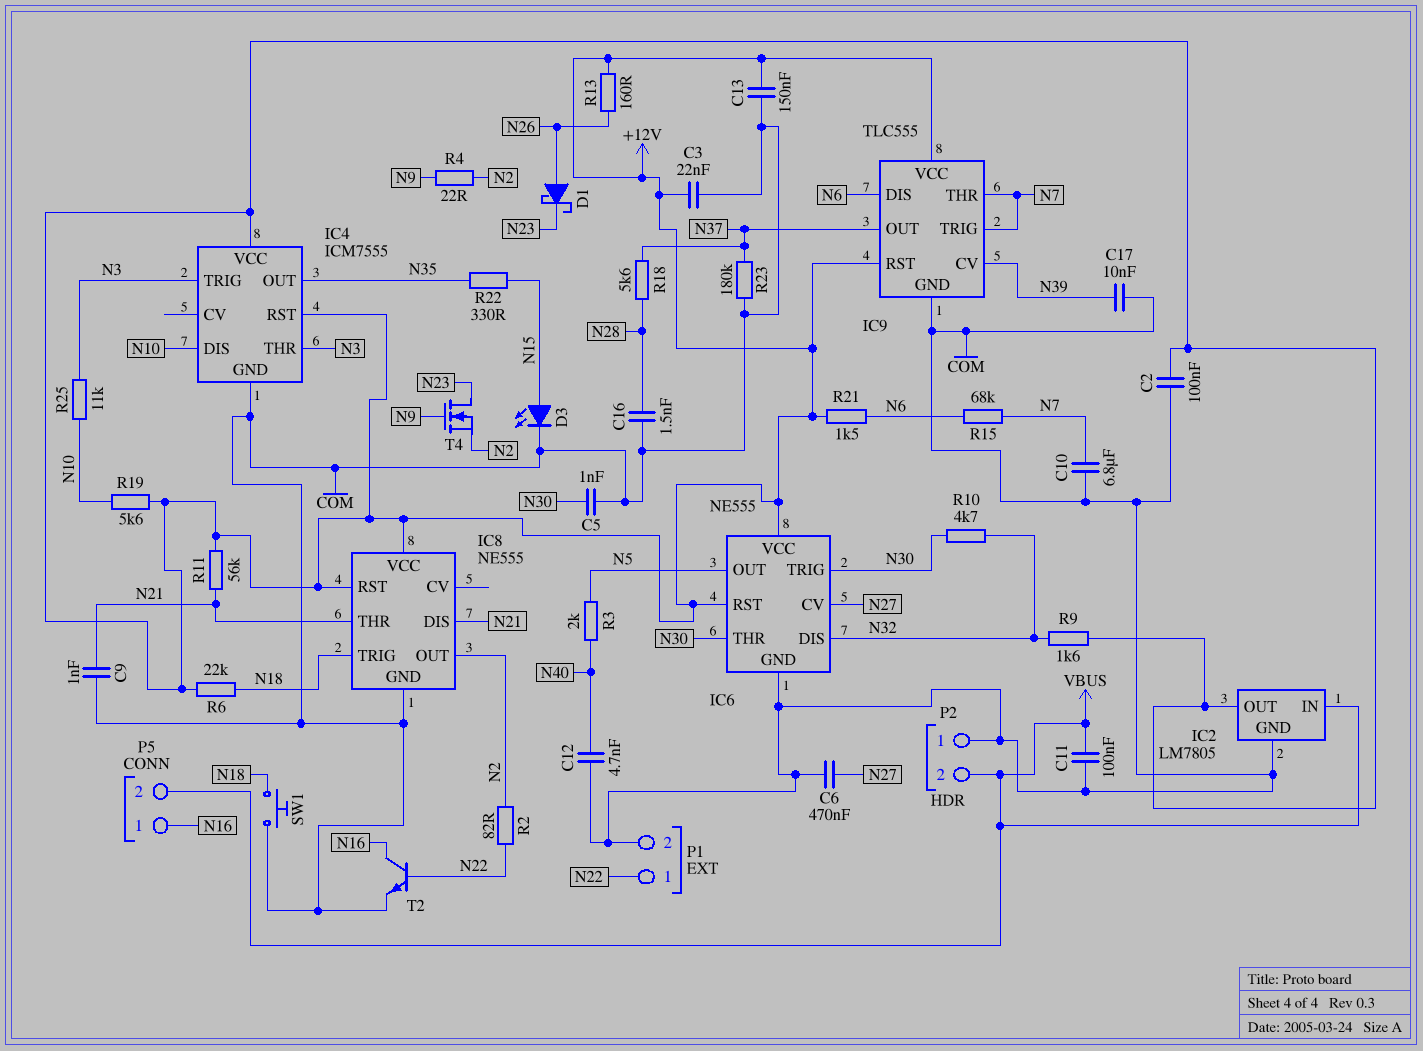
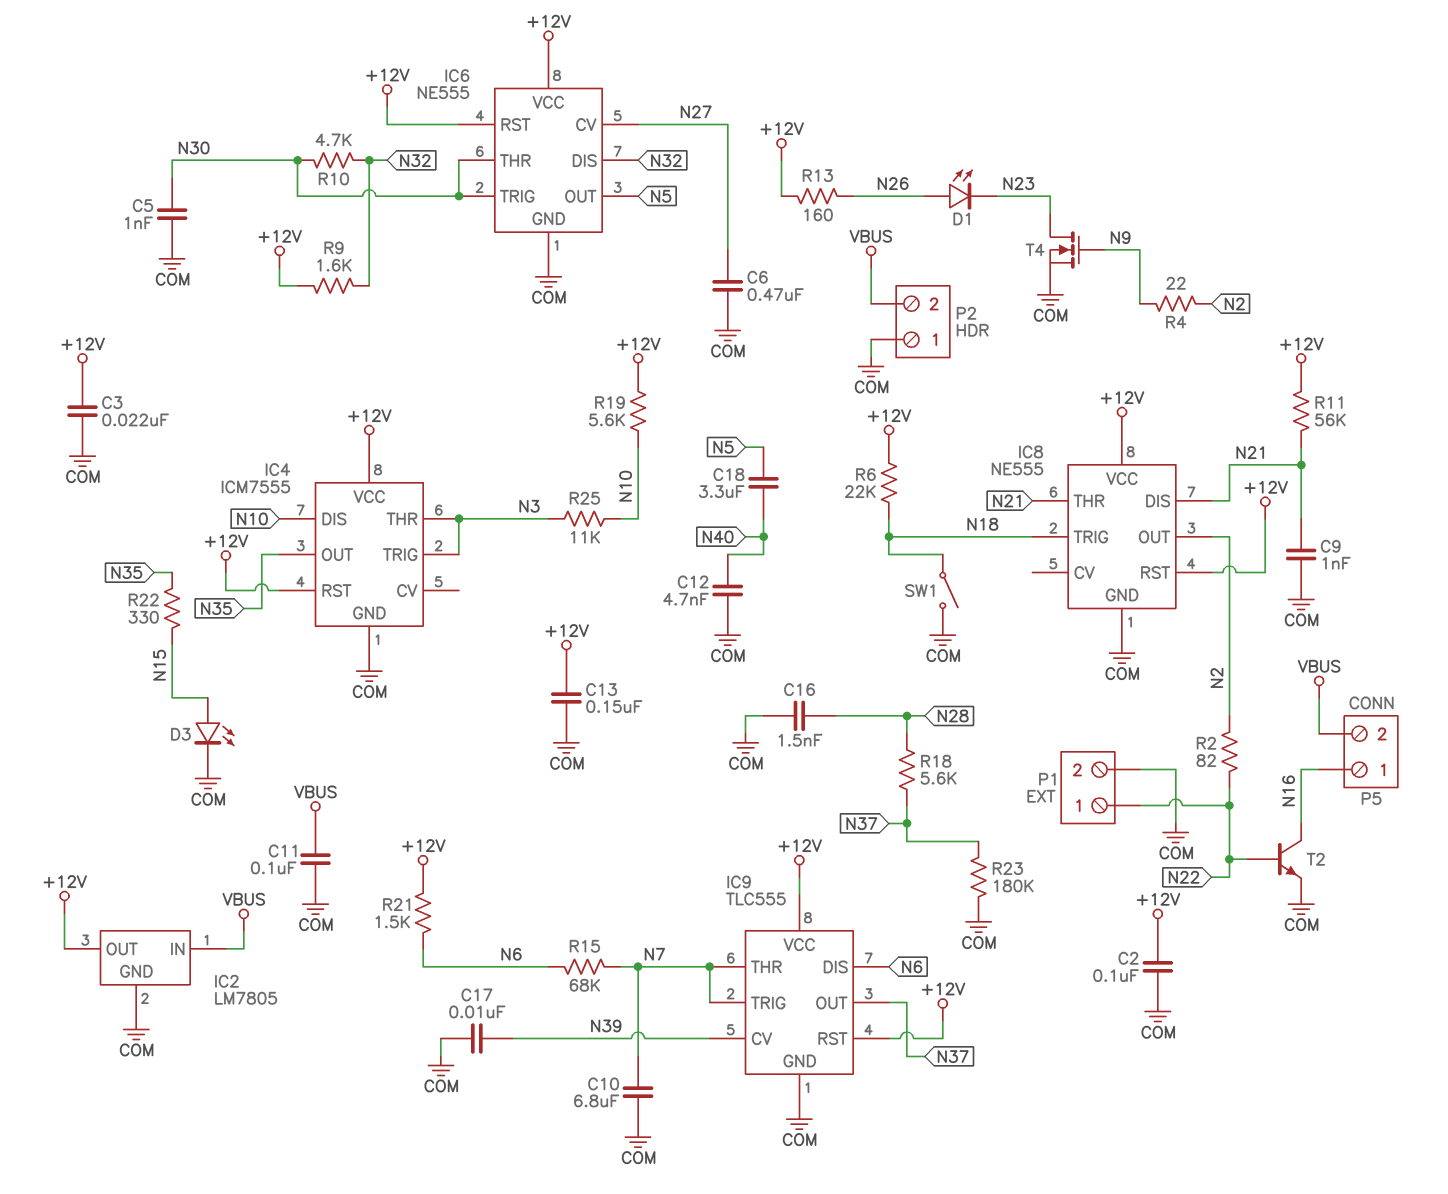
C18: none -> 3.3uF (N5, N40)
D1: schottky (A N26, K N23) -> LED (A N26, K N23)
R3: 2k (N5, N40) -> none
SW1: button (COM, N18) -> switch (COM, N18)
T4: NMOS (G N9, D N23, S N2) -> NMOS (G N9, D N23, S COM)

